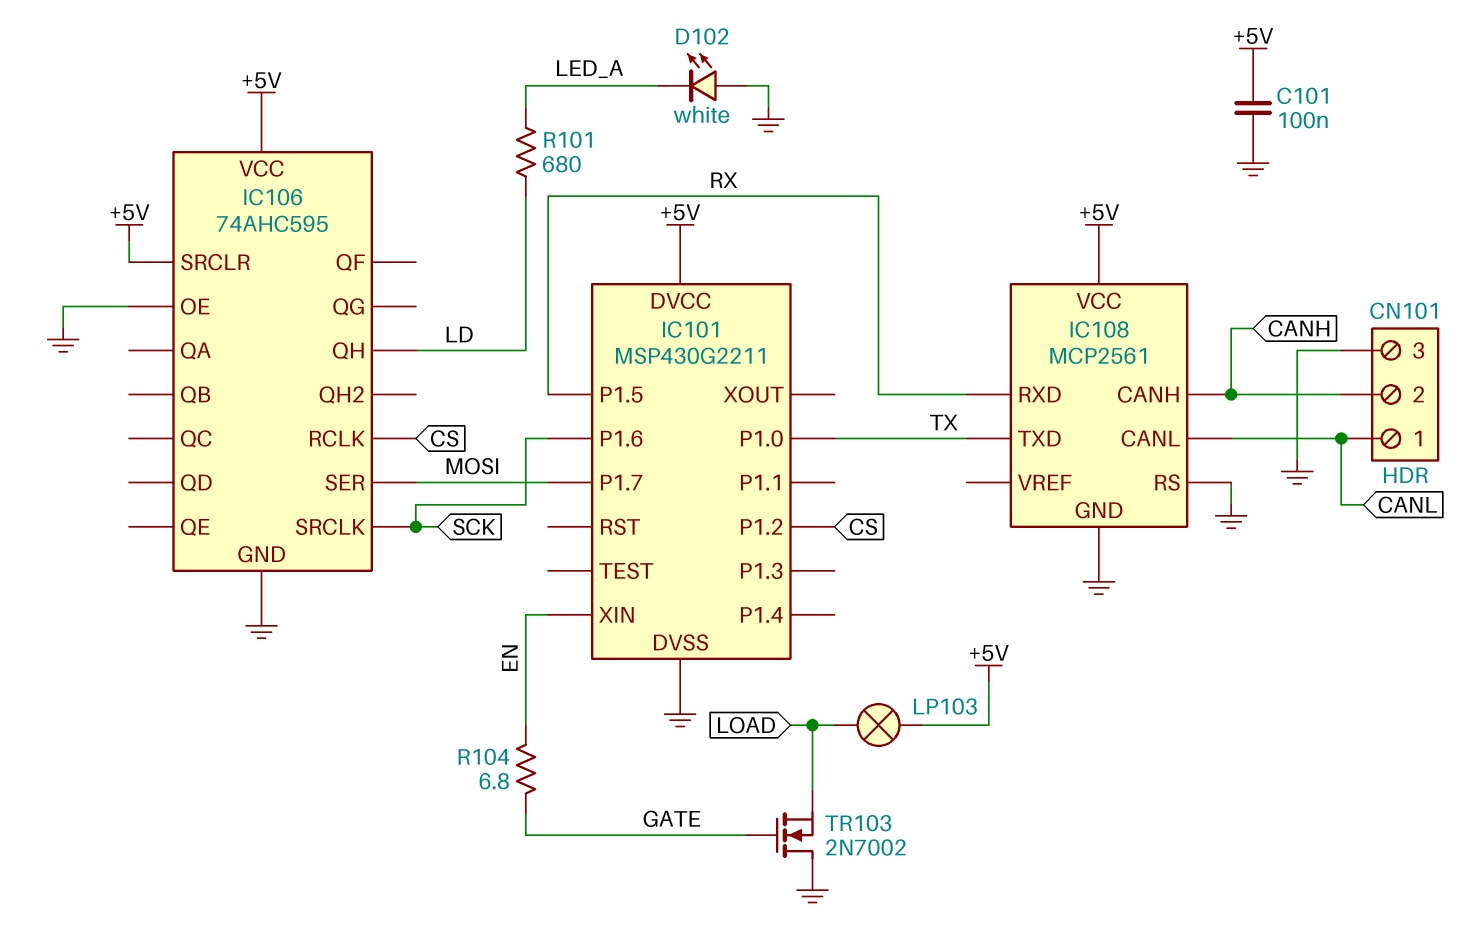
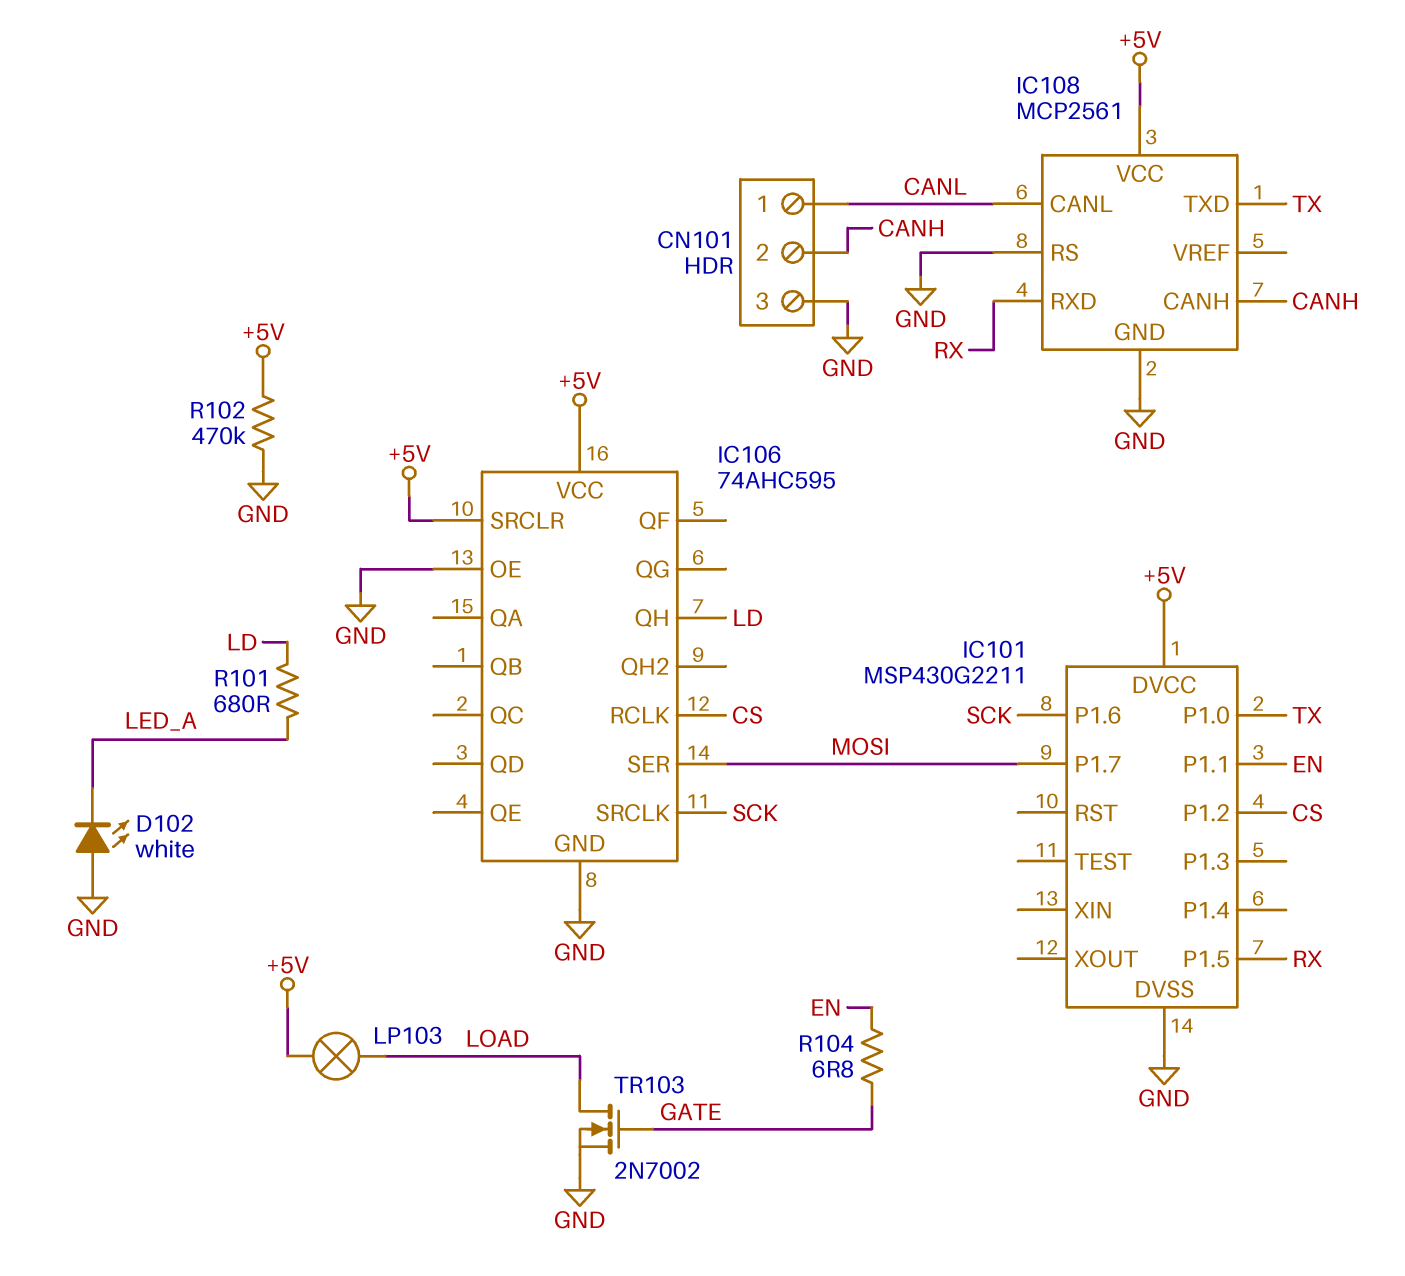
C101: 100nF (+5V, GND) -> none
IC101 pin P1.1: none -> EN
IC101 pin XIN: EN -> none
R102: none -> 470k (+5V, GND)
TR103: NMOS 2N7002 (G GATE, D GND, S LOAD) -> NMOS 2N7002 (G GATE, D LOAD, S GND)

